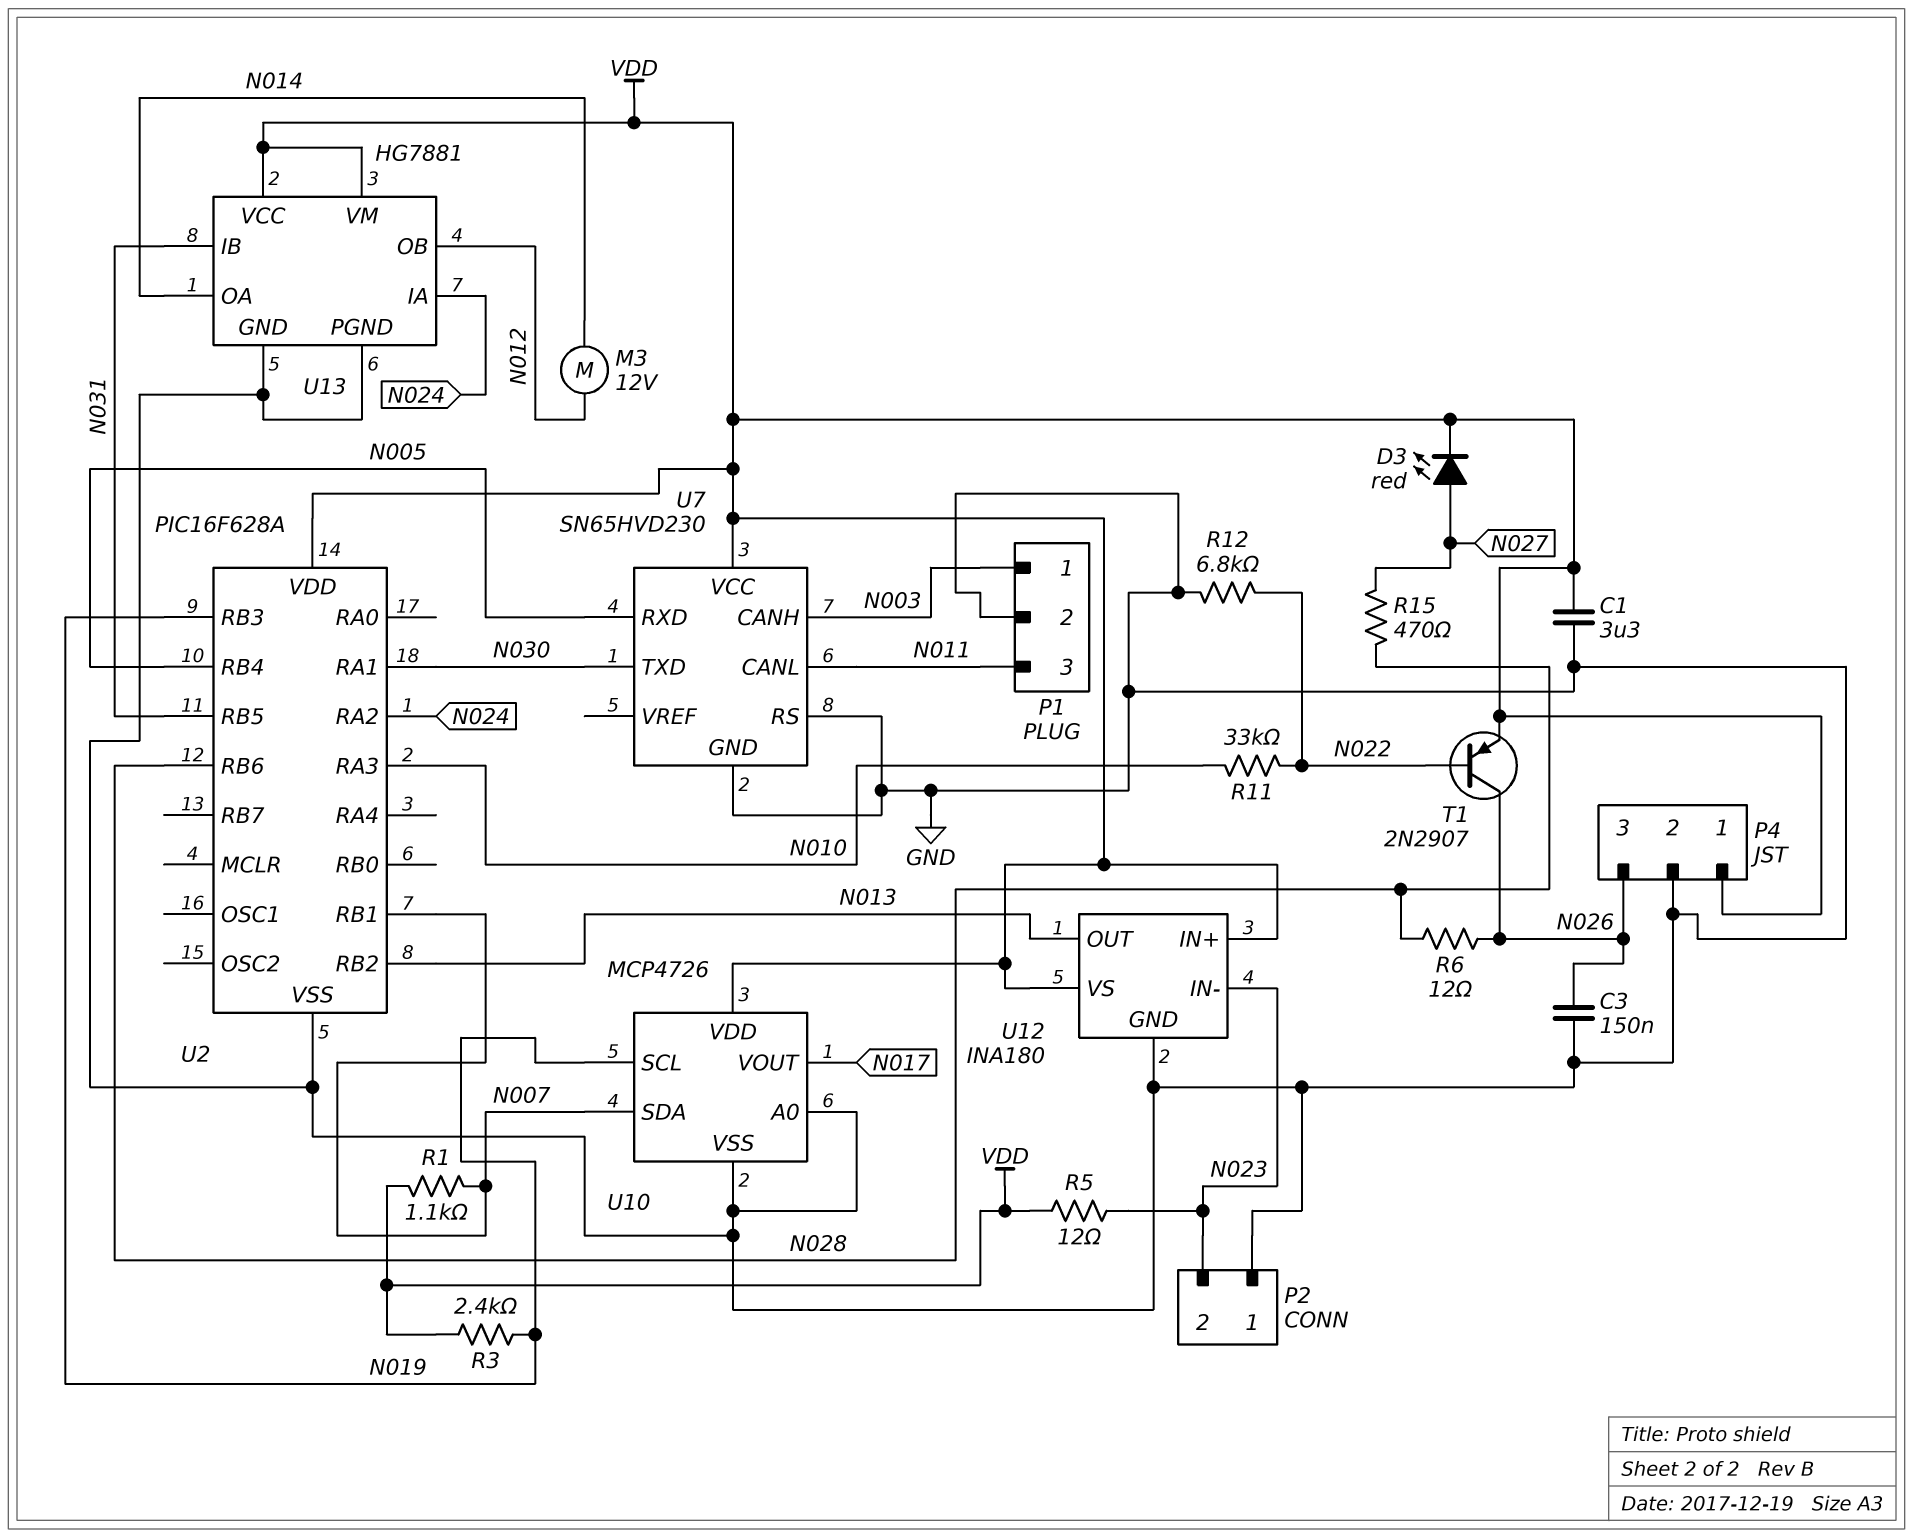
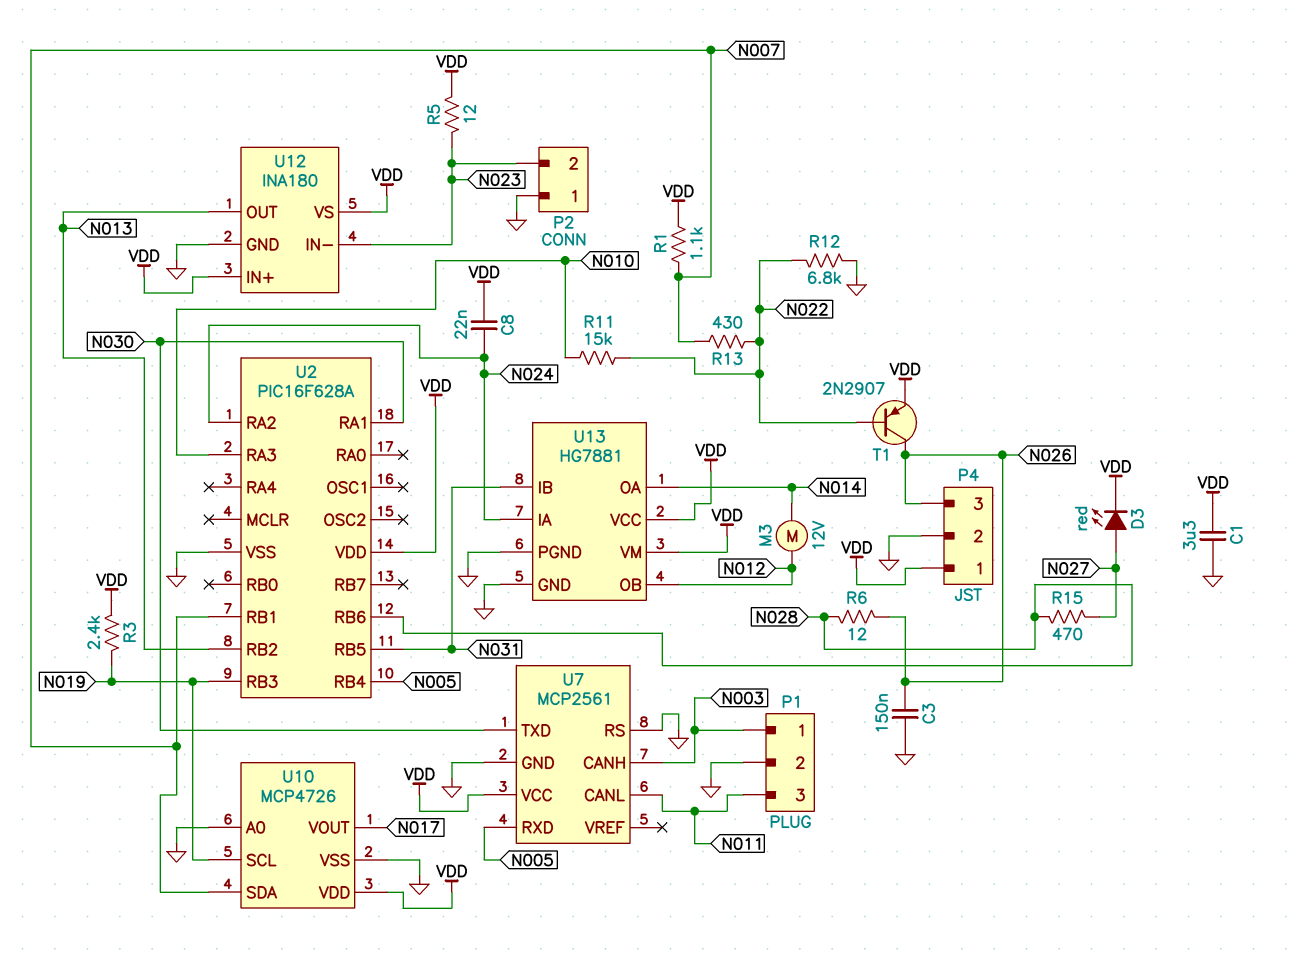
C8: none -> 22nF (N024, VDD)
R11: 33k (N010, N022) -> 15k (N010, N022)
R13: none -> 430 (N007, N022)
U7: SN65HVD230 -> MCP2561

